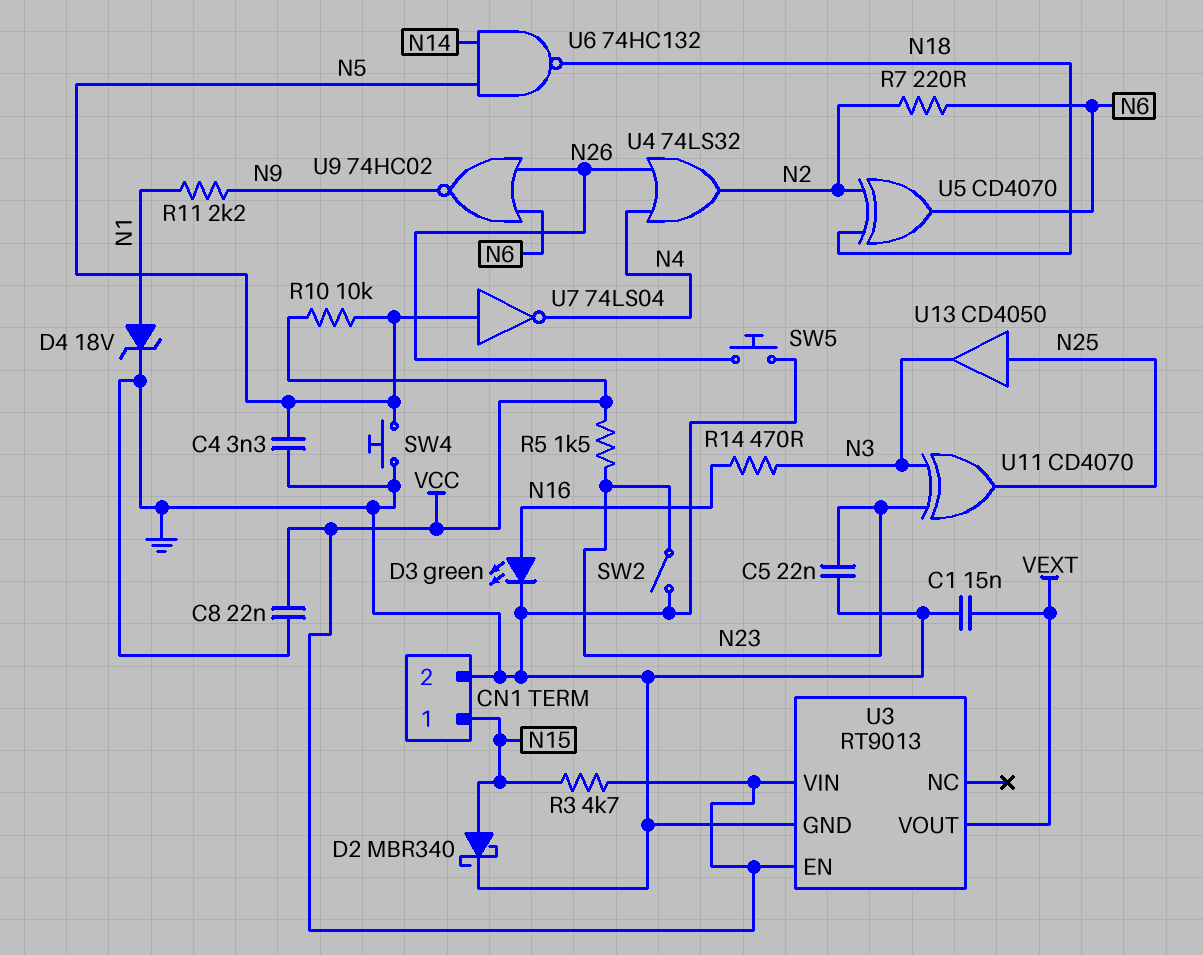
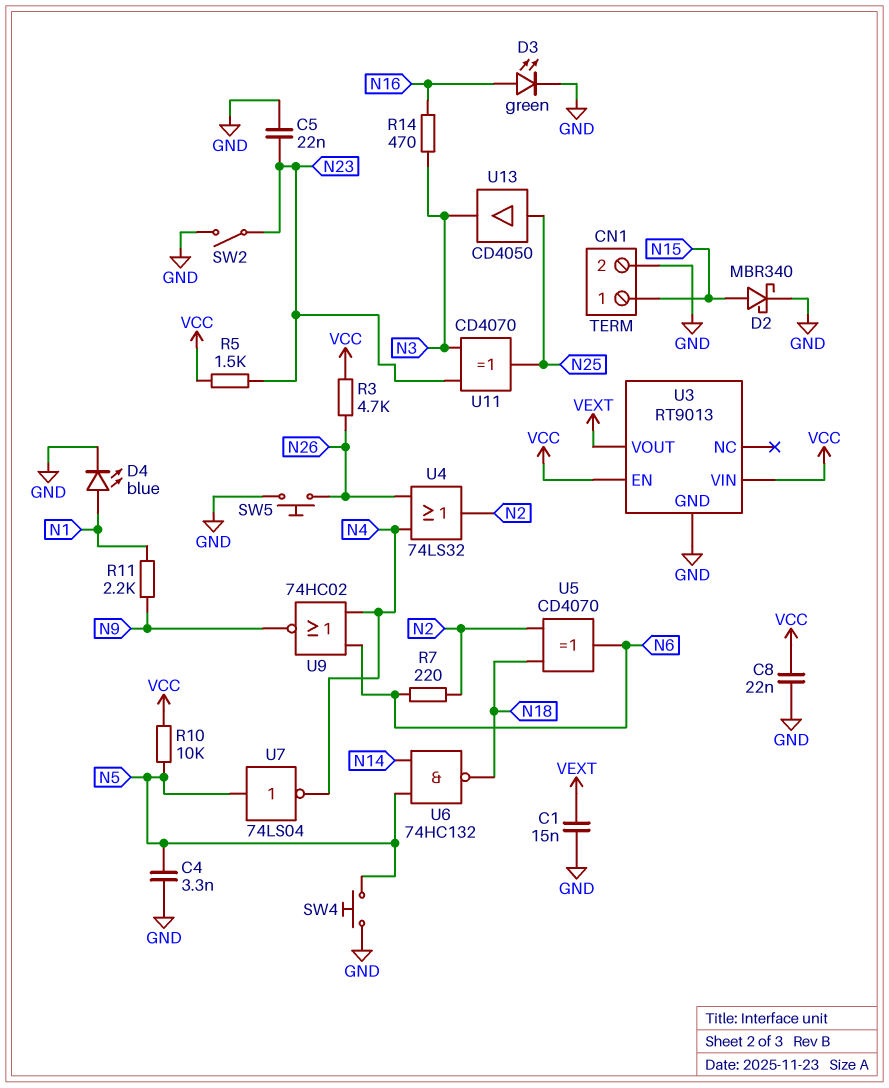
D4: zener 18V (A N1, K GND) -> LED blue (A N1, K GND)
R3: 4.7k (N15, VCC) -> 4.7k (N26, VCC)
U9: NOR 74HC02 (in N6, in N26, out N9) -> NOR 74HC02 (in N4, in N6, out N9)

